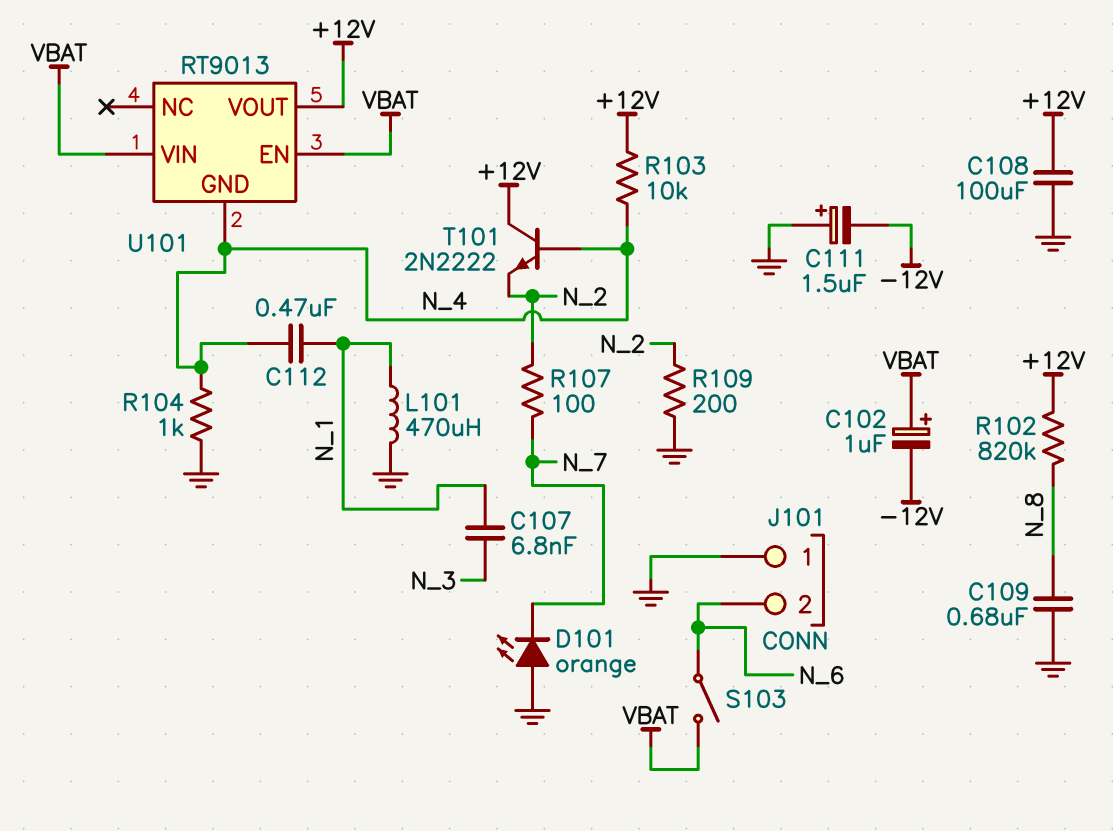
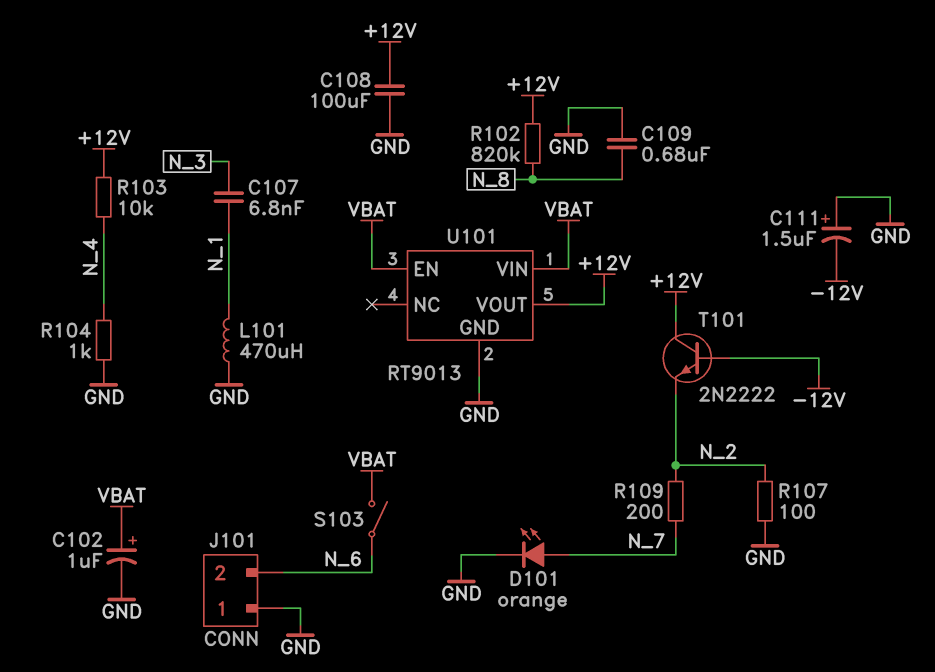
C102: 1uF (plus VBAT, minus -12V) -> 1uF (plus VBAT, minus GND)
C112: 470nF (N_1, N_4) -> none
D101: LED orange (A GND, K N_7) -> LED orange (A N_7, K GND)
R107: 100 (N_2, N_7) -> 100 (GND, N_2)
R109: 200 (GND, N_2) -> 200 (N_2, N_7)
T101: NPN 2N2222 (B N_4, C +12V, E N_2) -> NPN 2N2222 (B -12V, C +12V, E N_2)
U101 pin GND: N_4 -> GND

